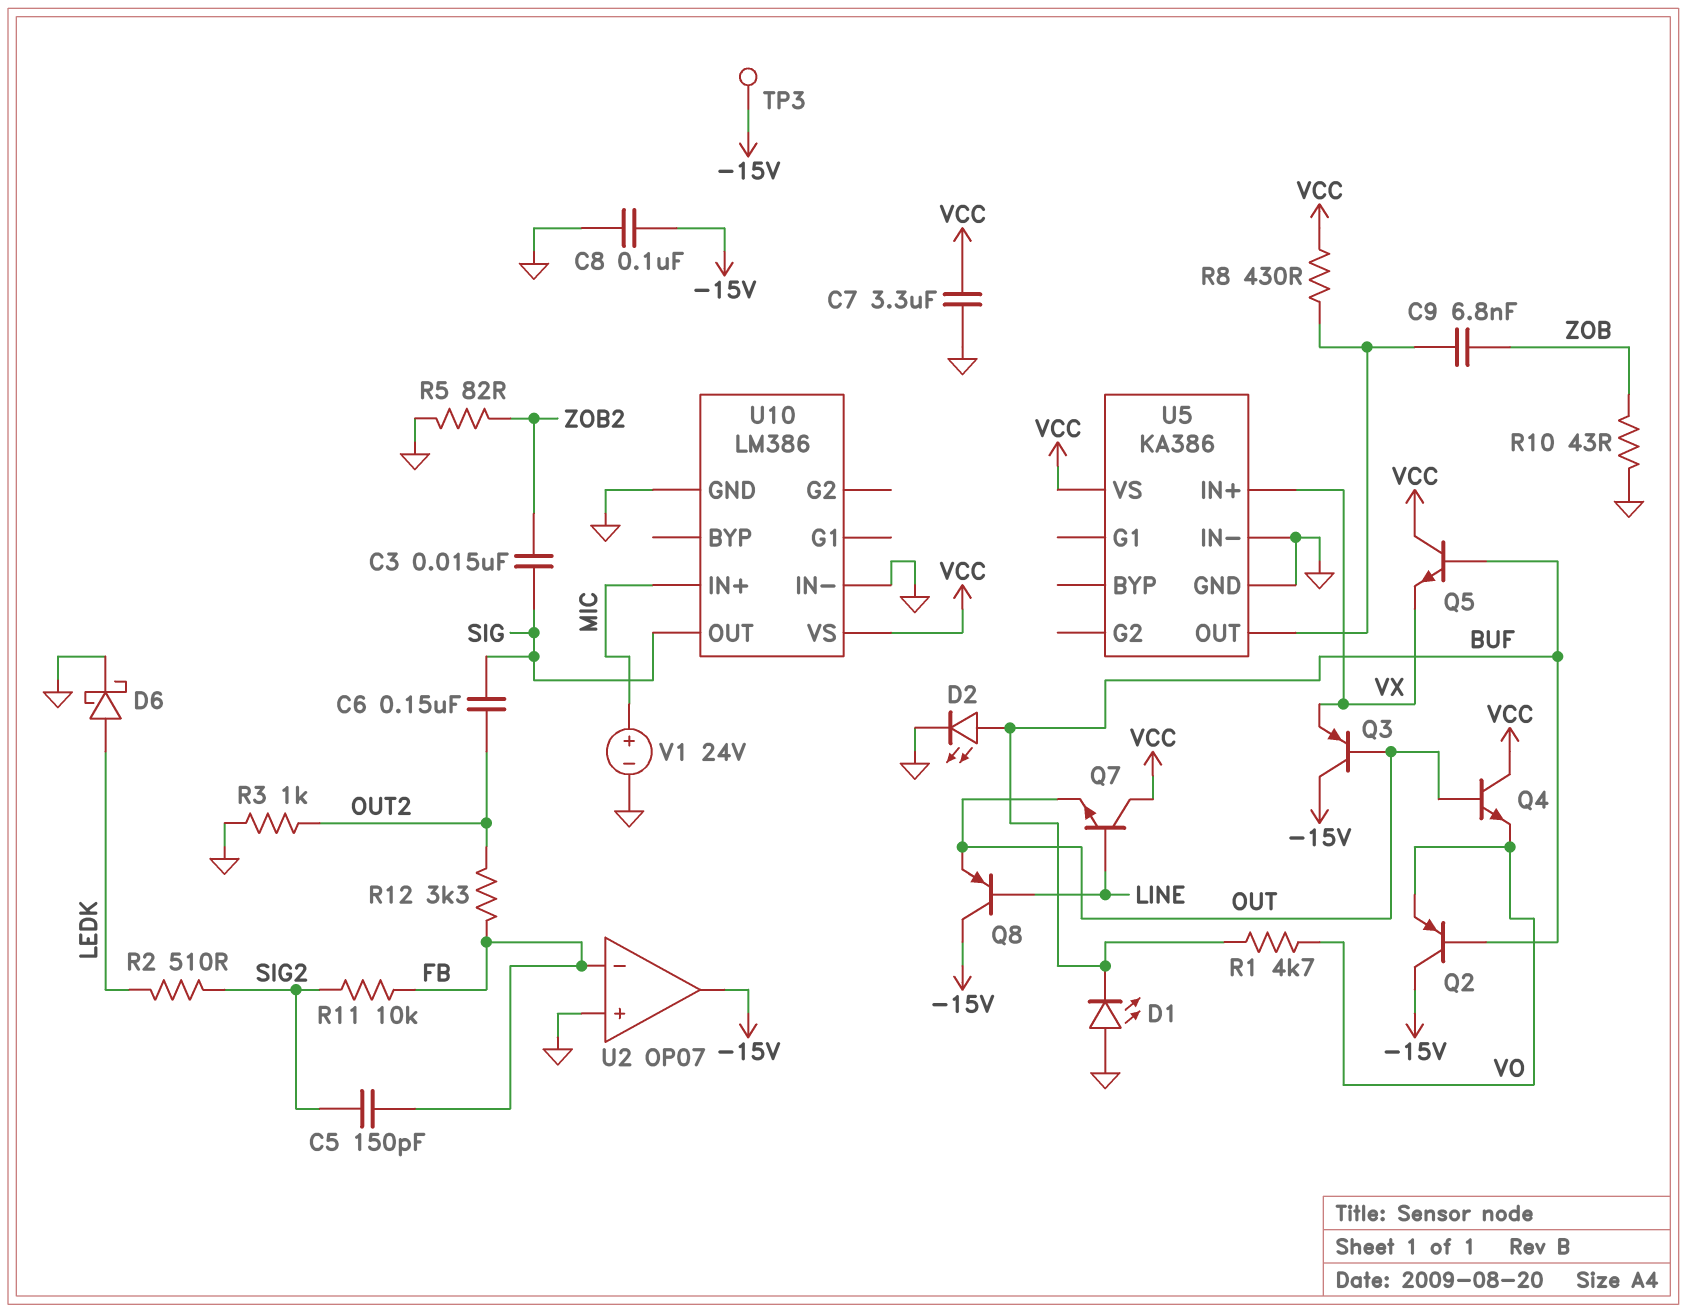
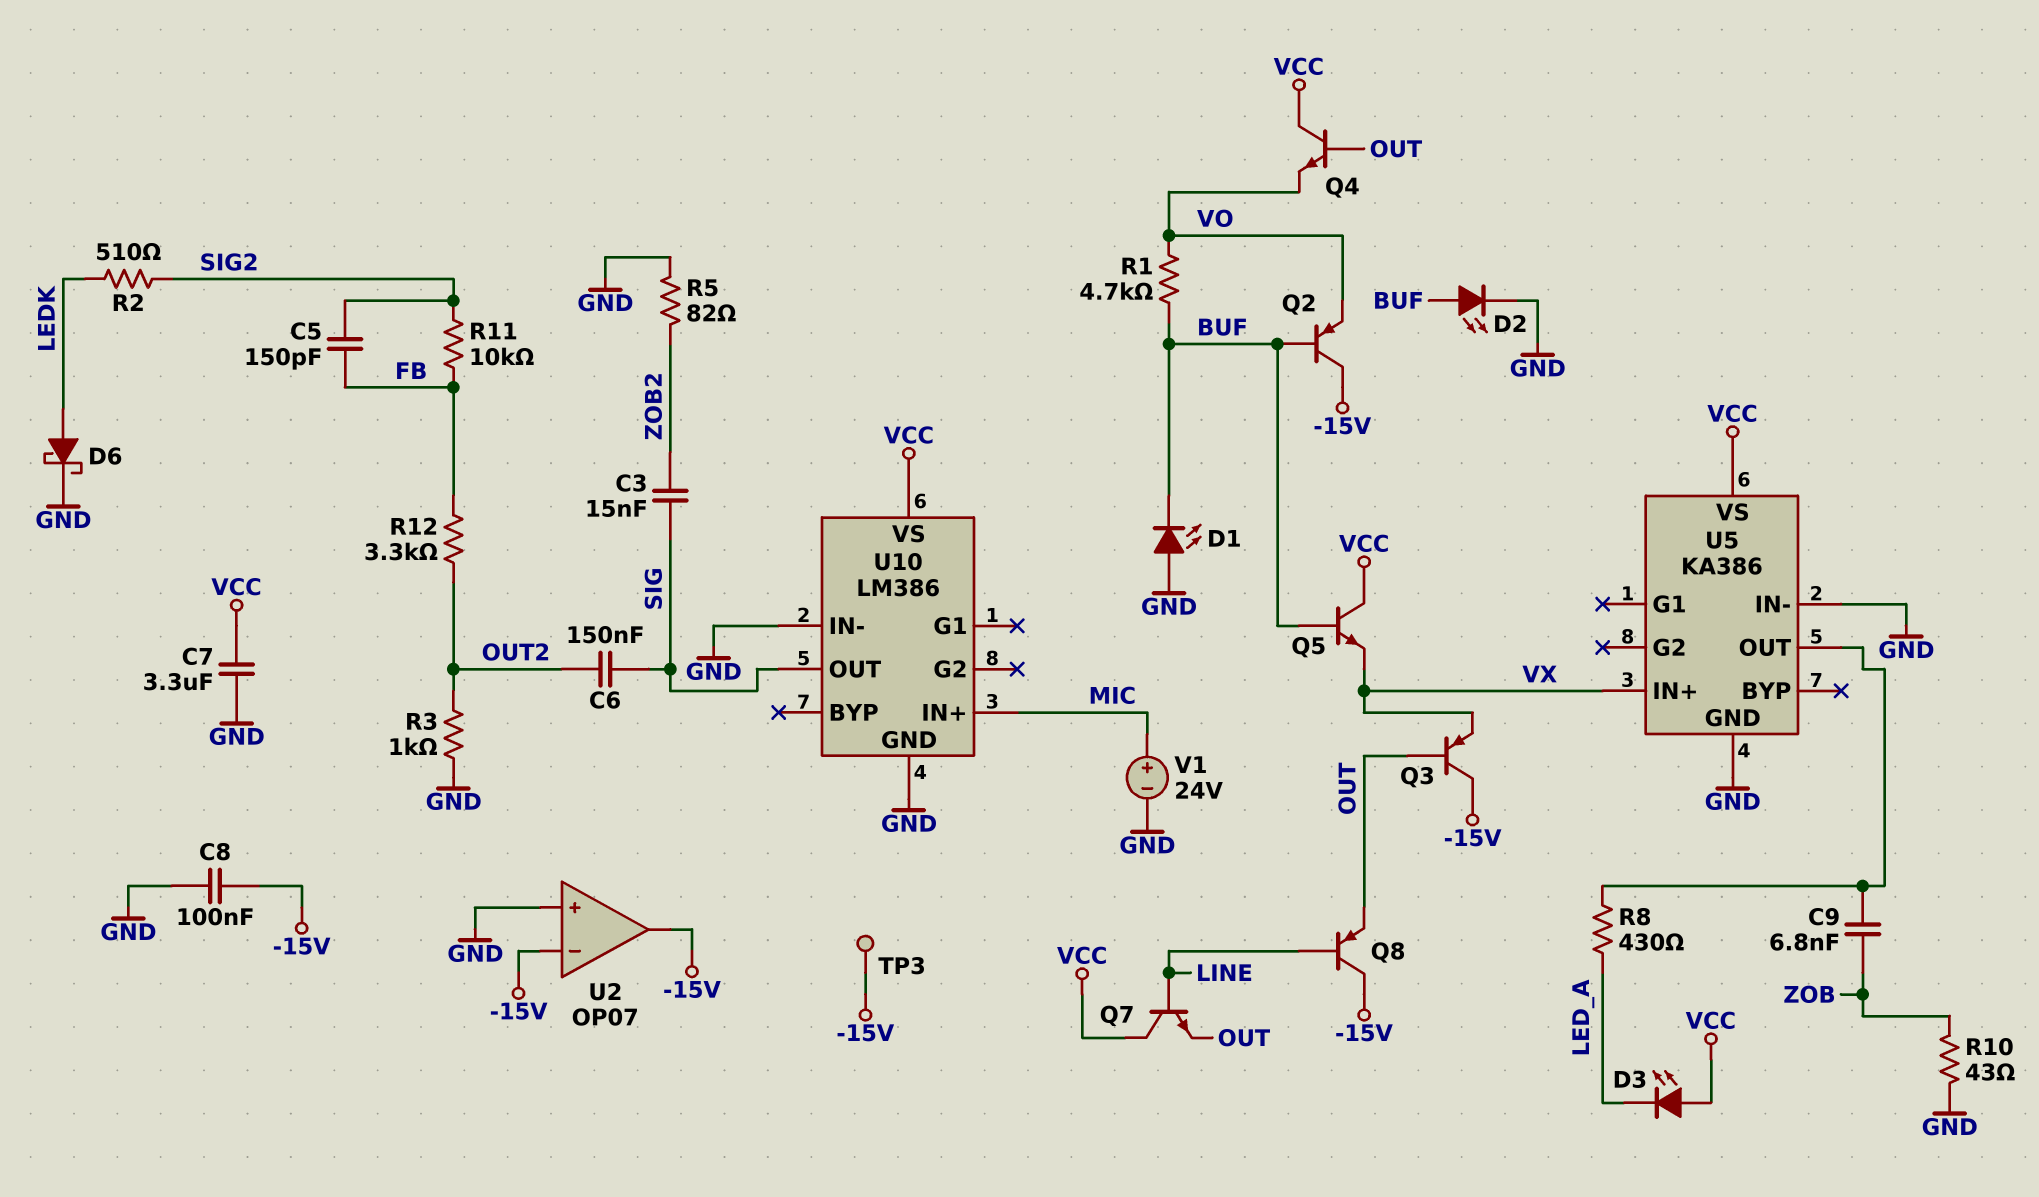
D3: none -> LED (A VCC, K LED_A)
R8: 430 (U5/OUT, VCC) -> 430 (LED_A, U5/OUT)
U2 pin in-: FB -> -15V

